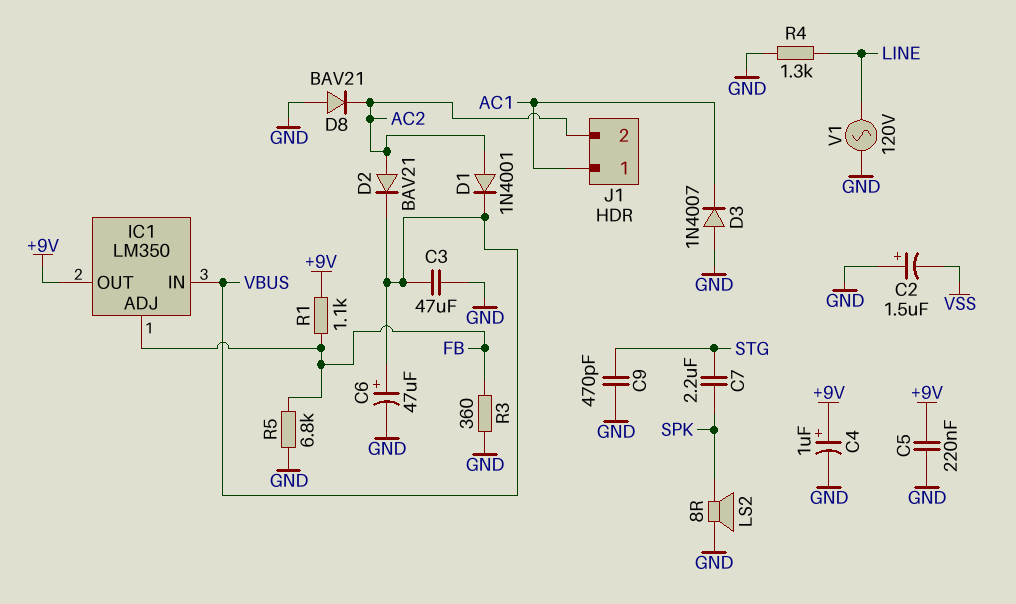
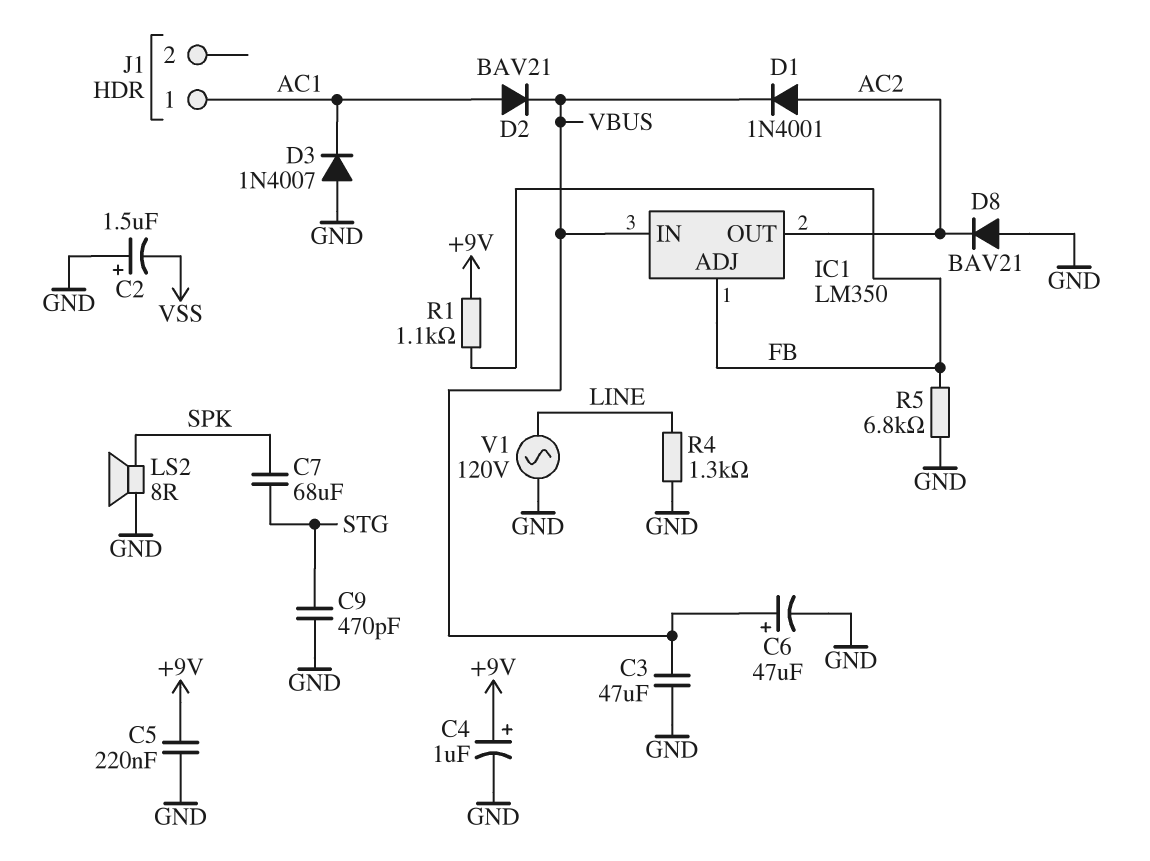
C7: 2.2uF (SPK, STG) -> 68uF (SPK, STG)
D2: diode BAV21 (A AC2, K VBUS) -> diode BAV21 (A AC1, K VBUS)
IC1 pin OUT: +9V -> AC2
J1 pin 2: AC2 -> none
R3: 360 (FB, GND) -> none

